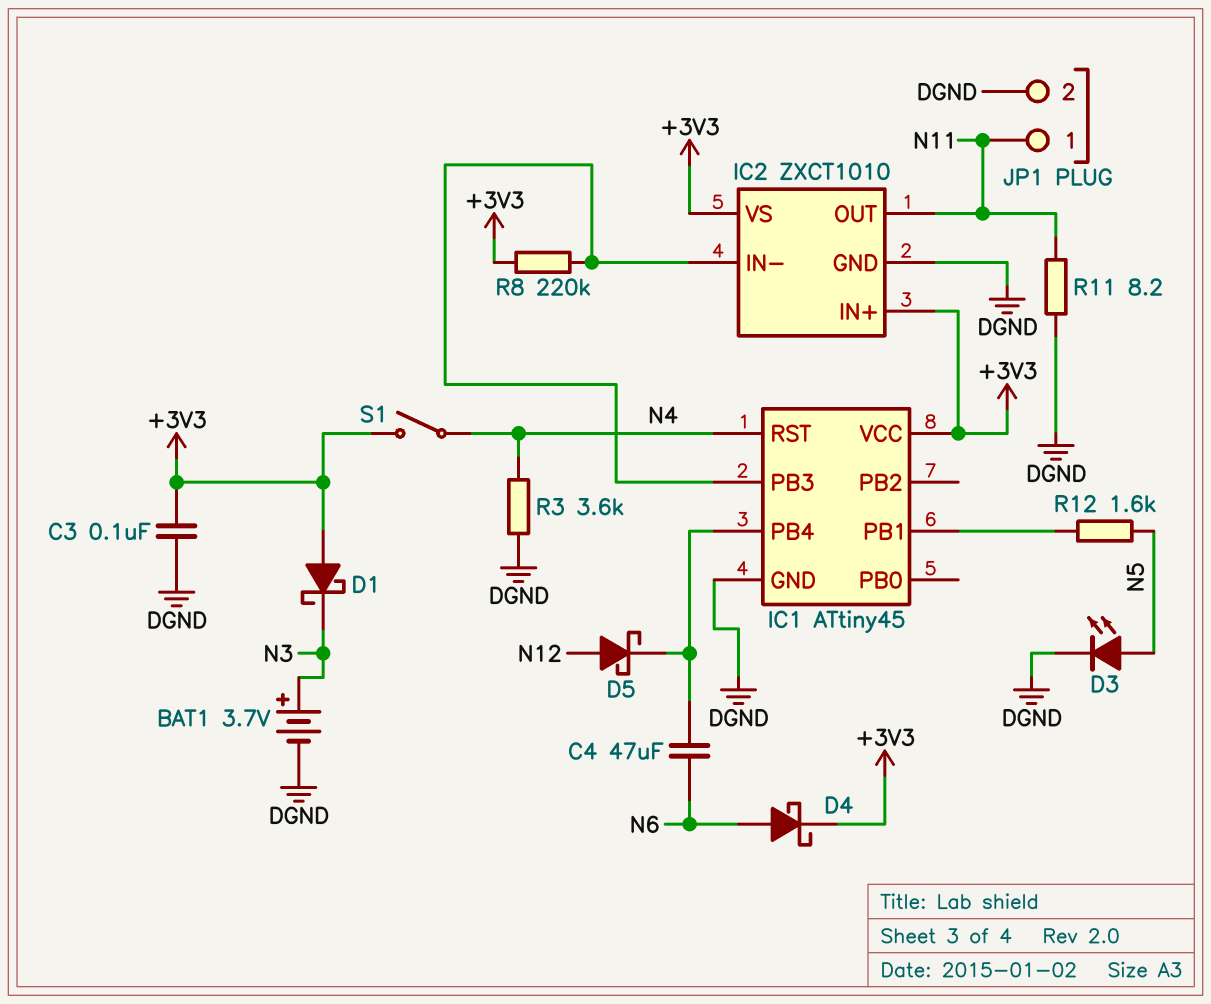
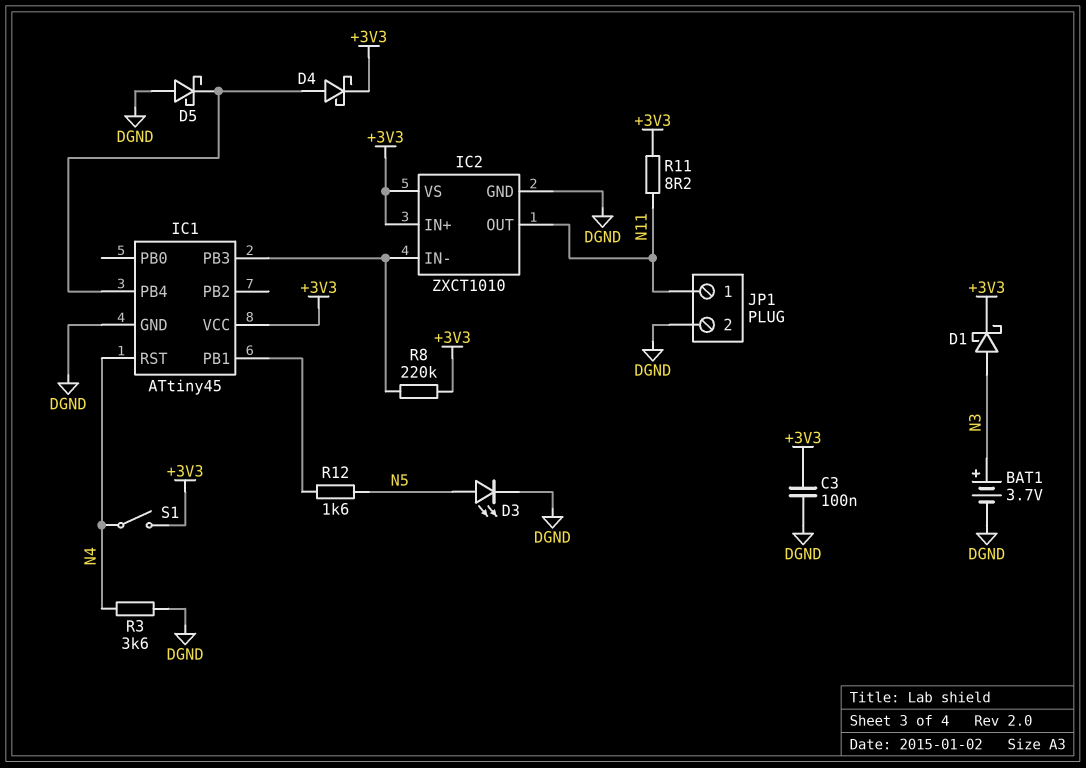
C4: 47uF (IC1/PB4, N6) -> none
D1: schottky (A +3V3, K N3) -> schottky (A N3, K +3V3)
D4: schottky (A N6, K +3V3) -> schottky (A IC1/PB4, K +3V3)
D5: schottky (A N12, K IC1/PB4) -> schottky (A DGND, K IC1/PB4)
R11: 8.2 (DGND, N11) -> 8.2 (+3V3, N11)

